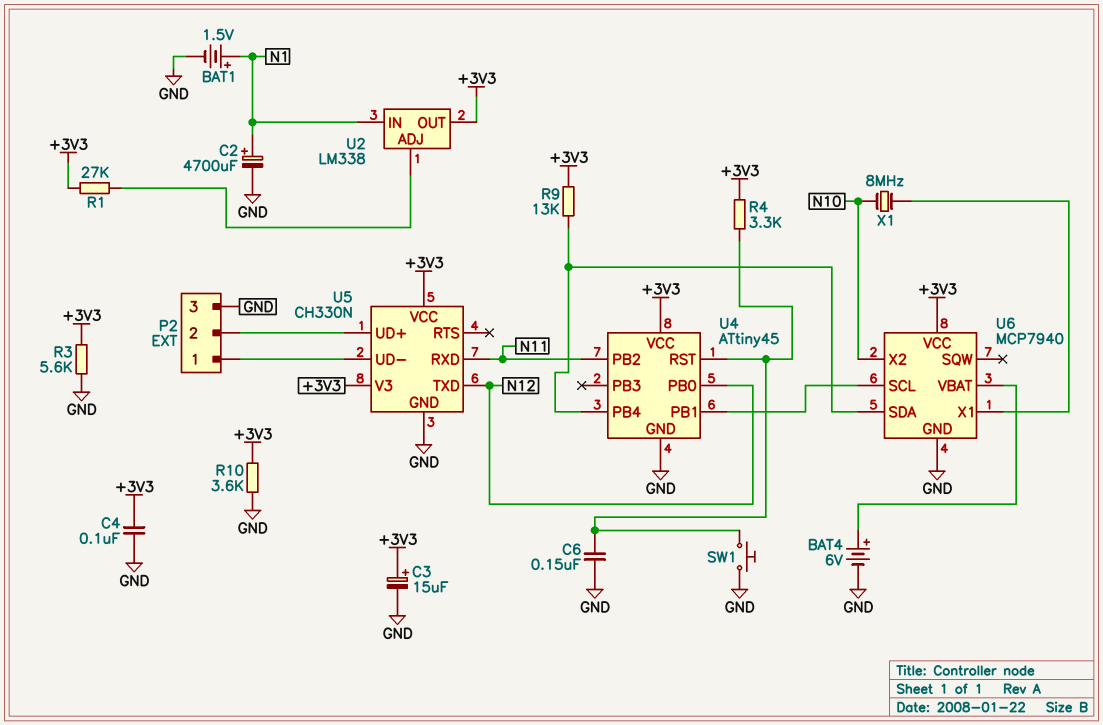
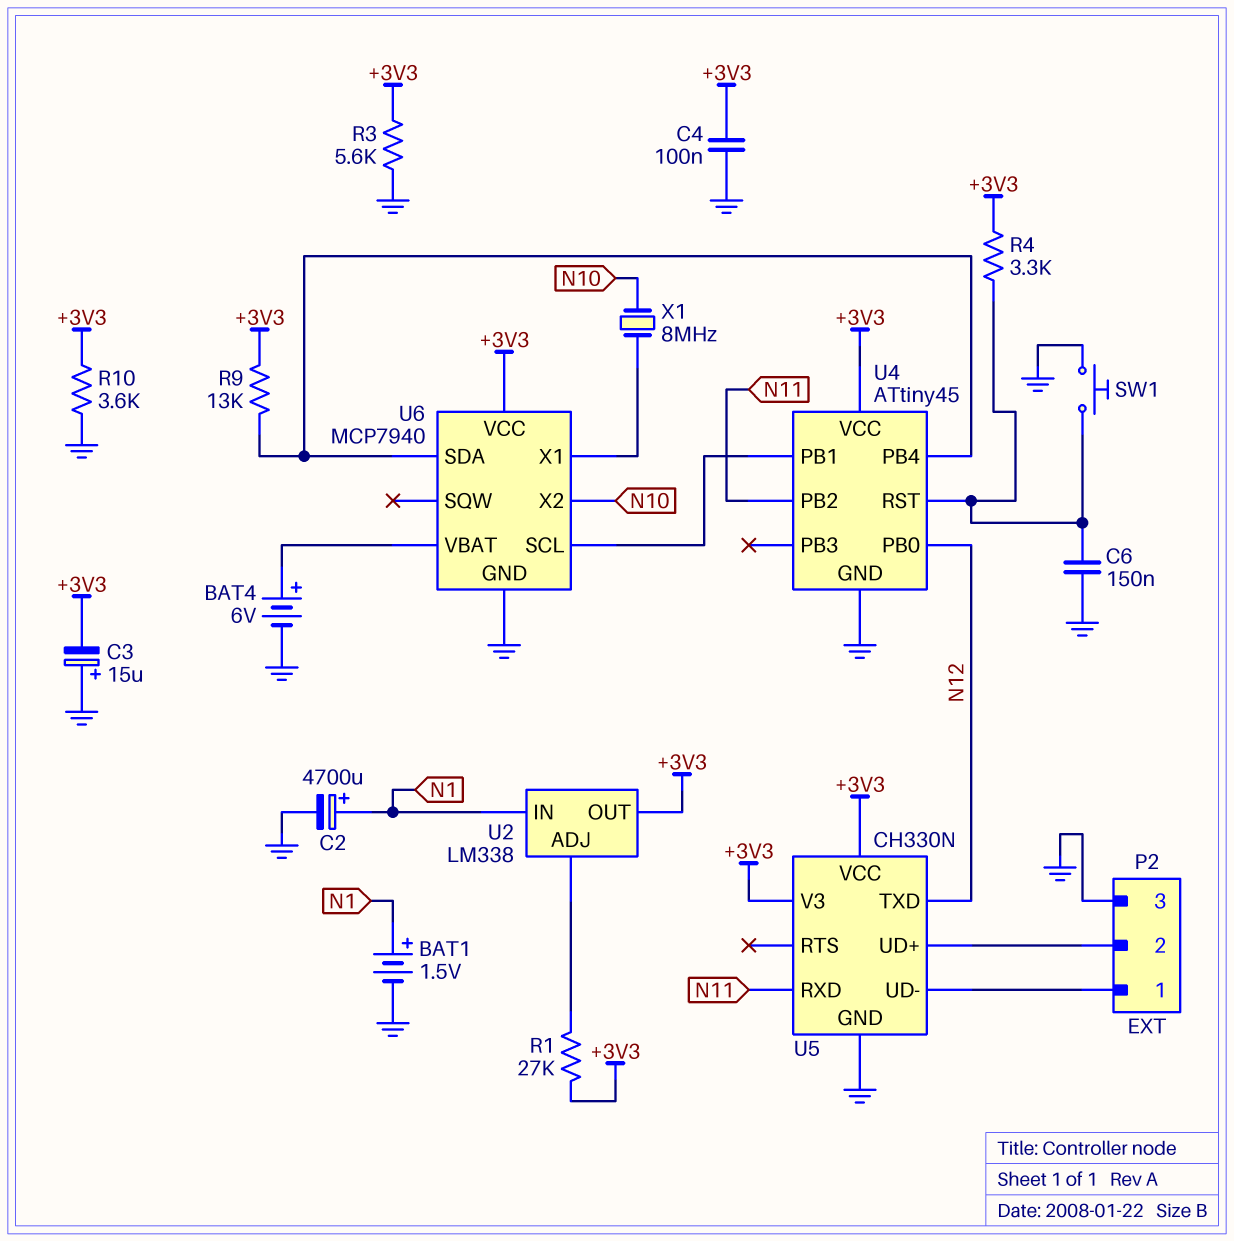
C3: 15uF (plus +3V3, minus GND) -> 15uF (plus GND, minus +3V3)

